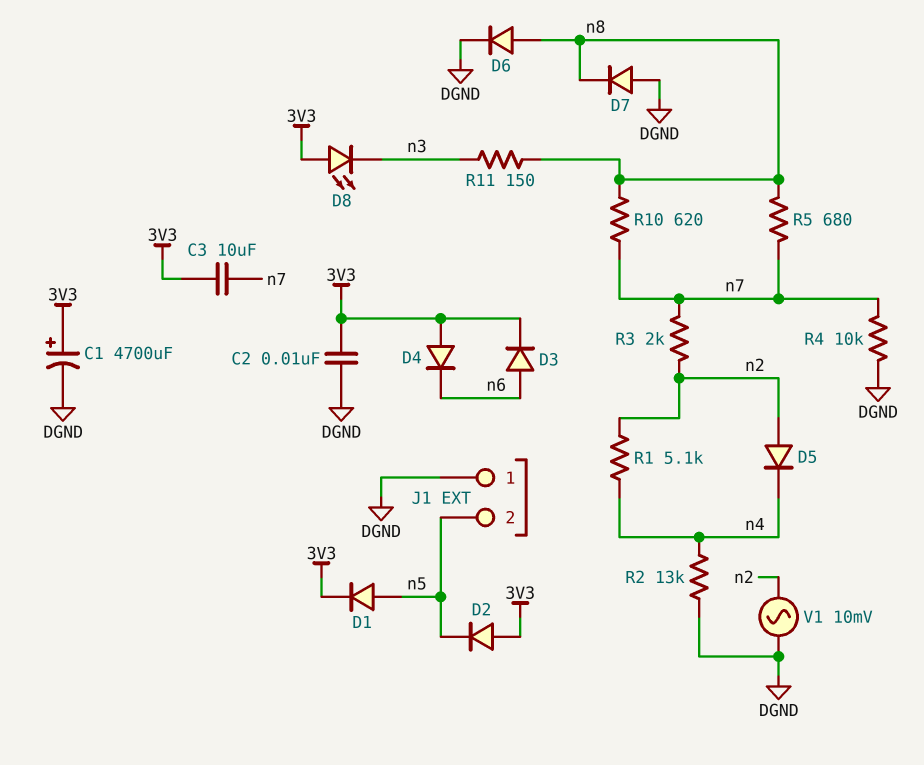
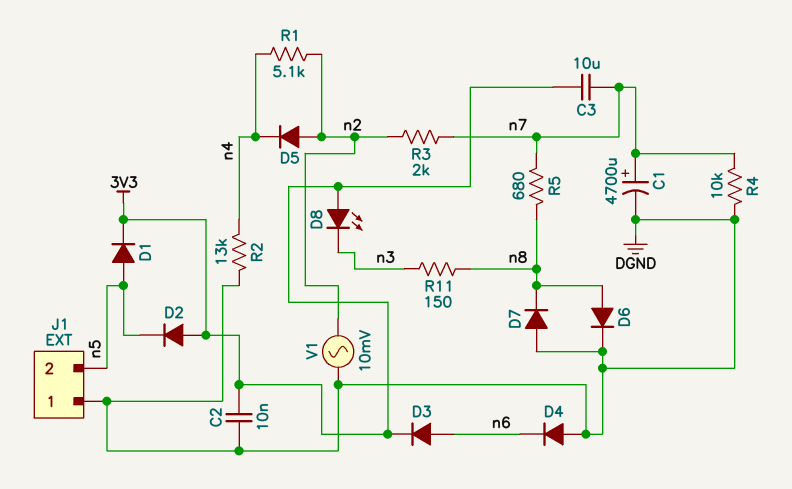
C1: 4700uF (plus 3V3, minus DGND) -> 4700uF (plus n7, minus DGND)
D4: diode (A 3V3, K n6) -> diode (A DGND, K n6)
R10: 620 (n7, n8) -> none

